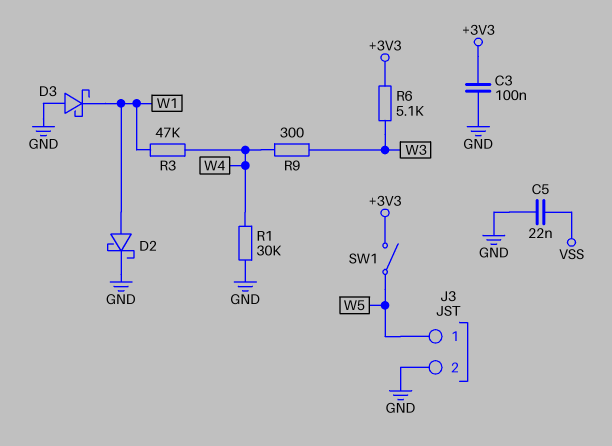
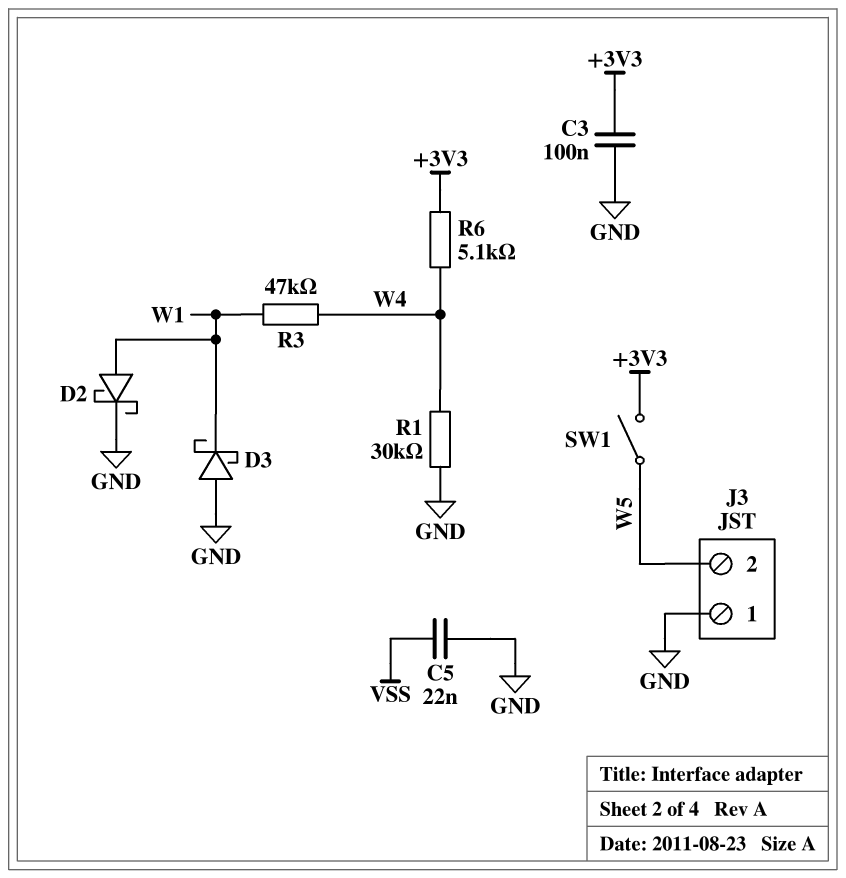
J3 pin 1: W5 -> GND
J3 pin 2: GND -> W5
R6: 5.1k (+3V3, W3) -> 5.1k (+3V3, W4)
R9: 300 (W3, W4) -> none

